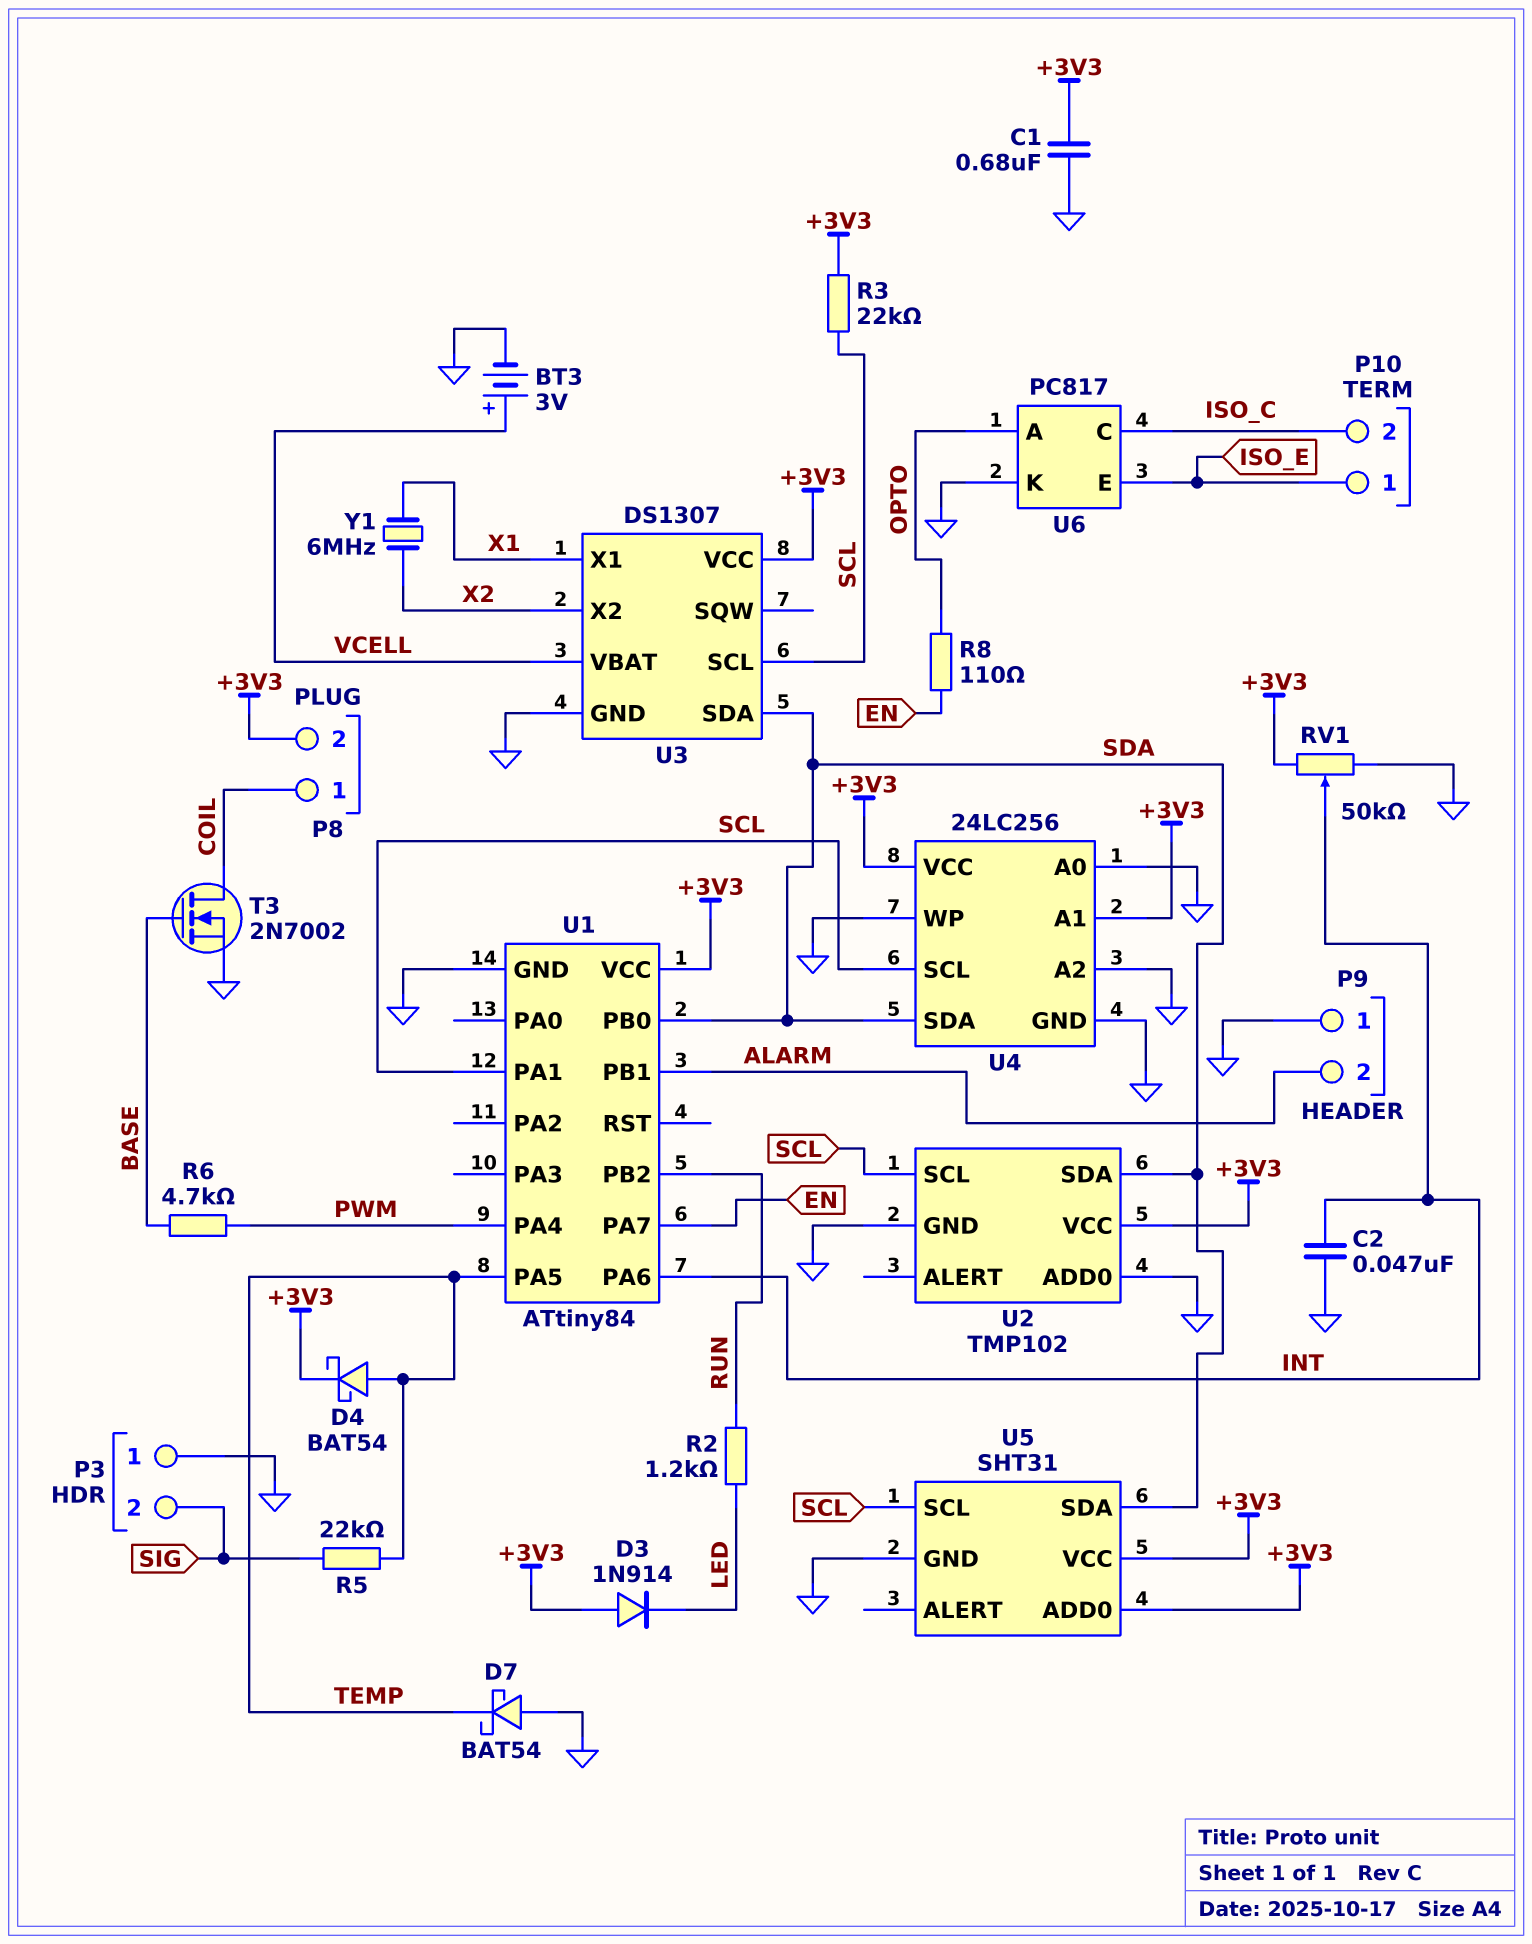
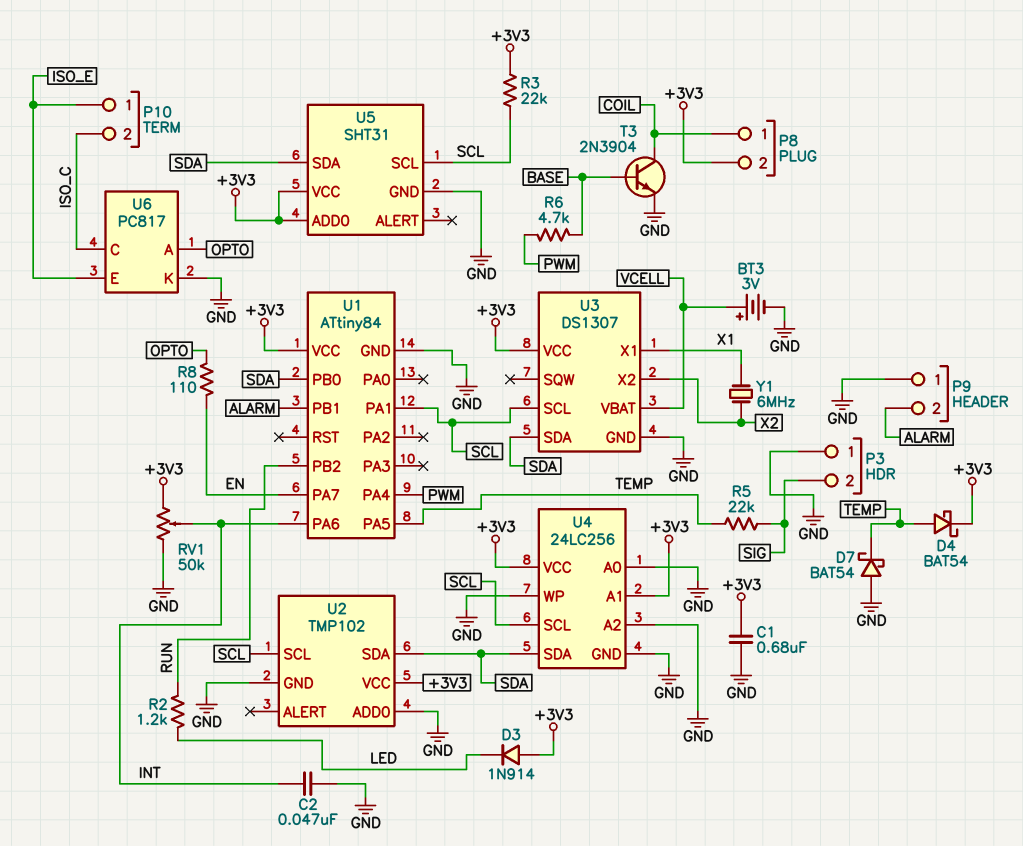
T3: NMOS 2N7002 (G BASE, D COIL, S GND) -> NPN 2N3904 (B BASE, C COIL, E GND)

